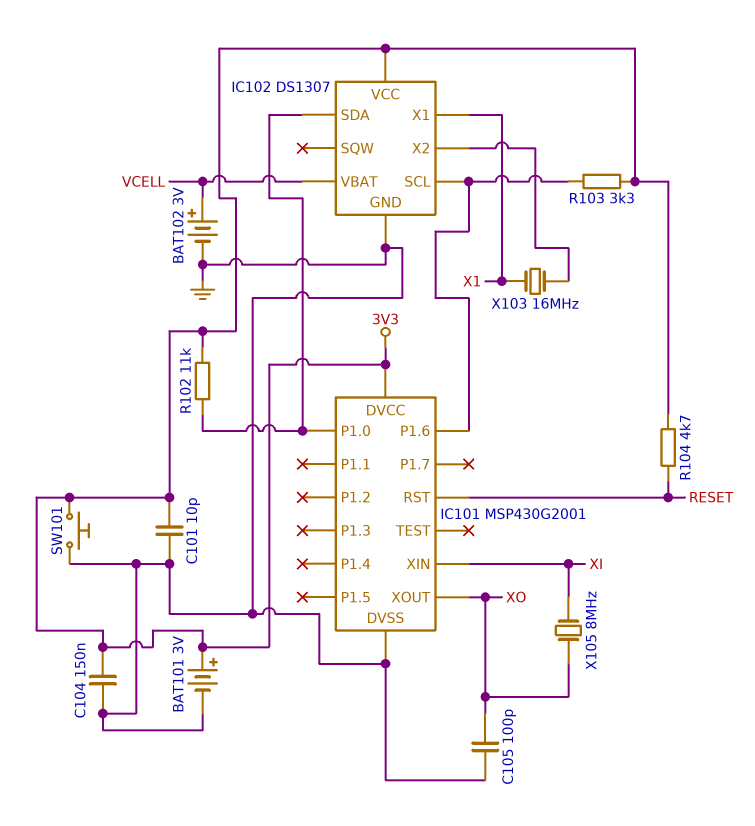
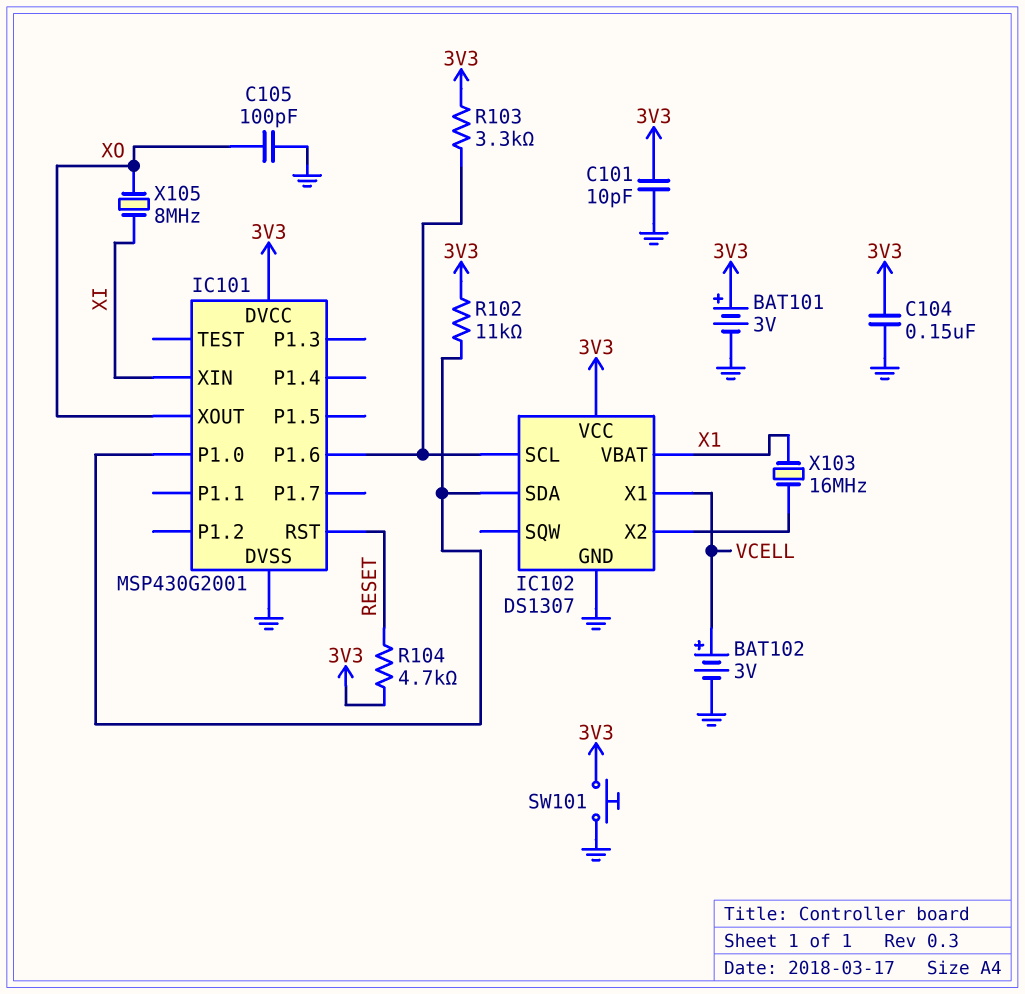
IC102 pin VBAT: VCELL -> X1
IC102 pin X1: X1 -> VCELL

